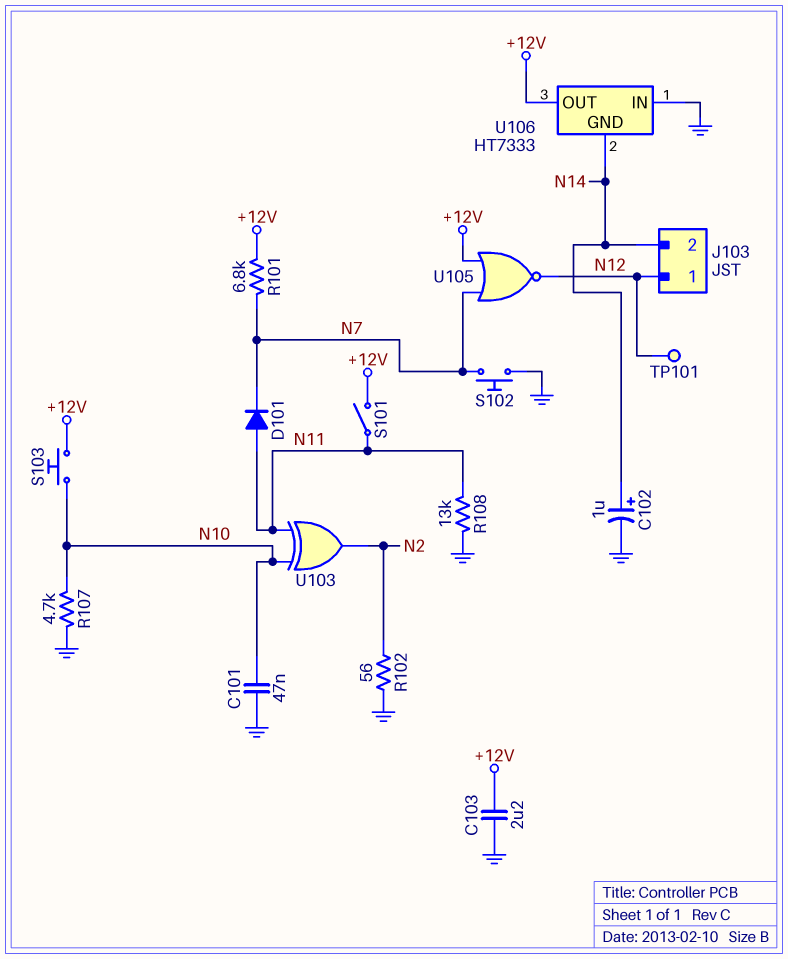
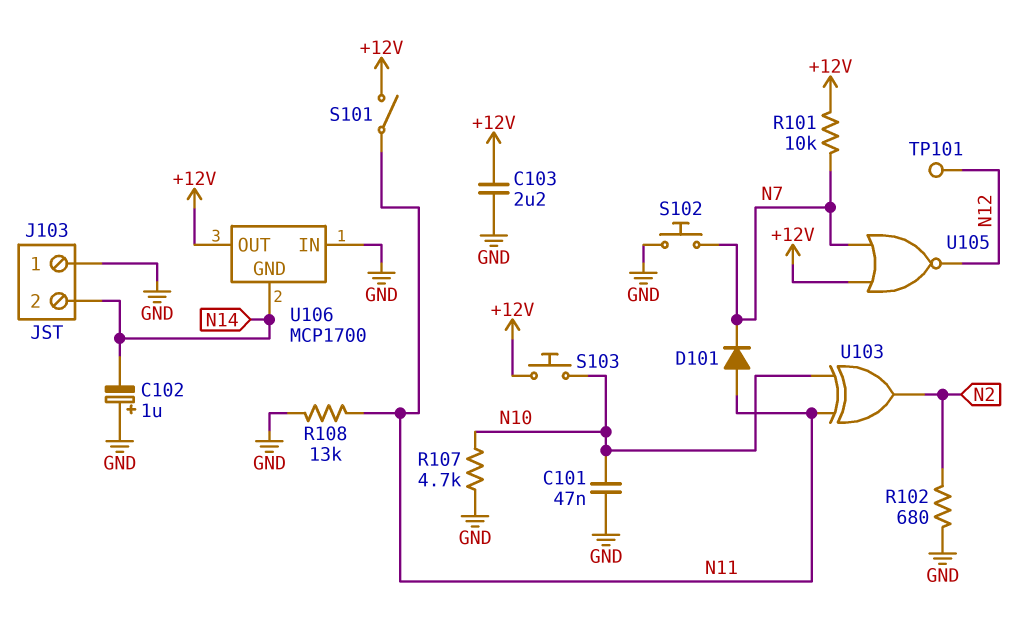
C102: 1uF (plus N14, minus GND) -> 1uF (plus GND, minus N14)
J103 pin 1: N12 -> GND
R101: 6.8k (+12V, N7) -> 10k (+12V, N7)
R102: 56 (GND, N2) -> 680 (GND, N2)
U106: HT7333 -> MCP1700

